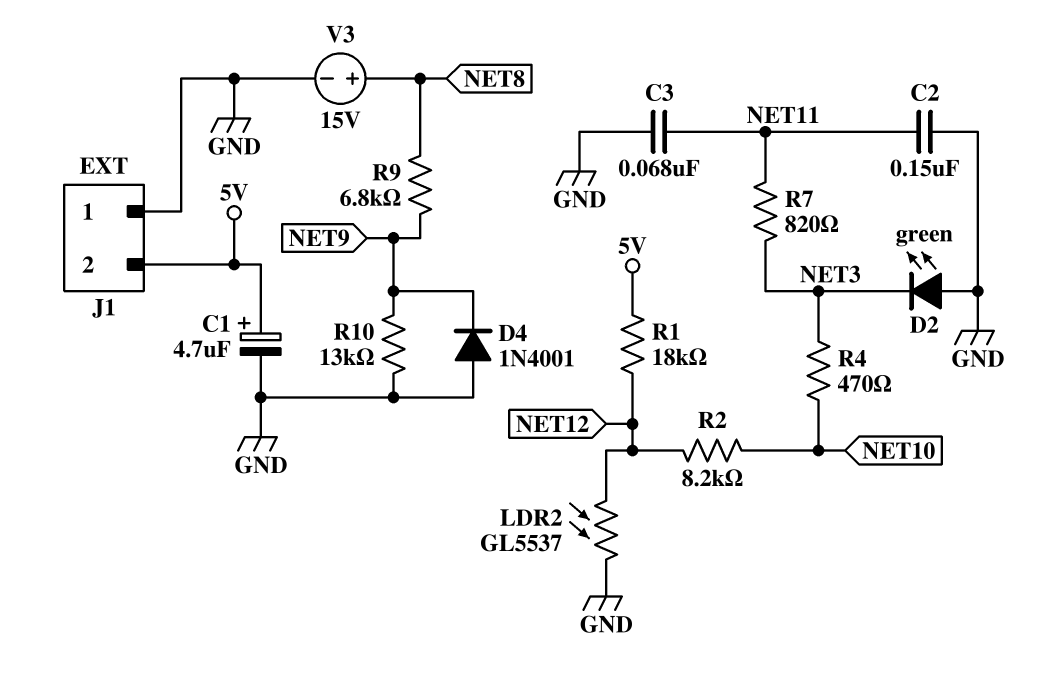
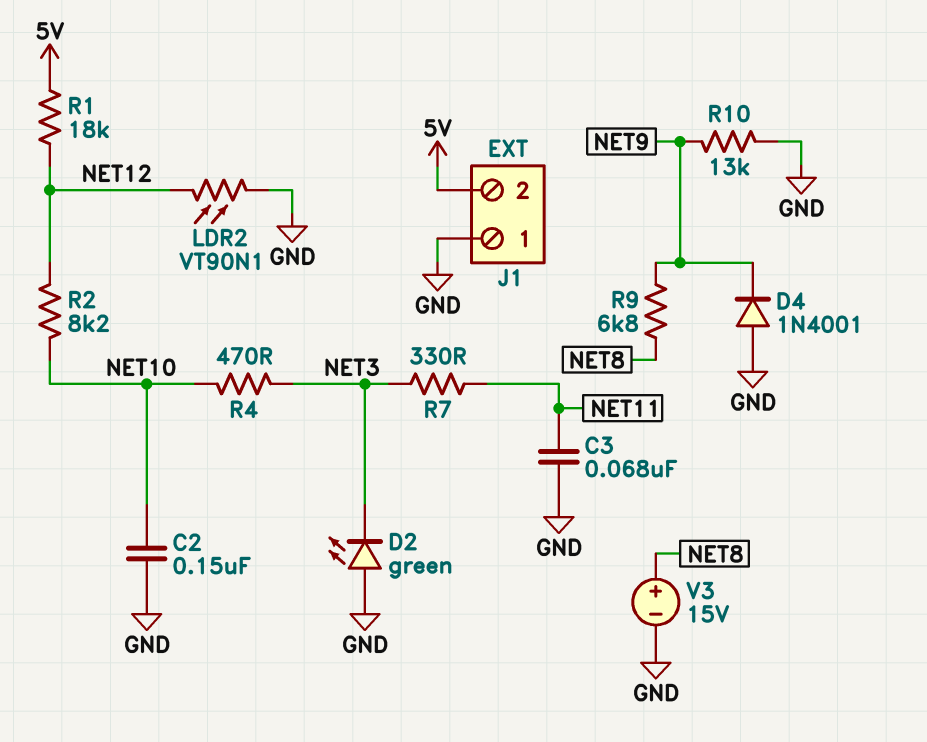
C1: 4.7uF (plus 5V, minus GND) -> none
C2: 150nF (GND, NET11) -> 150nF (GND, NET10)
LDR2: GL5537 (GND, NET12) -> VT90N1 (GND, NET12)
R7: 820 (NET3, NET11) -> 330 (NET3, NET11)

